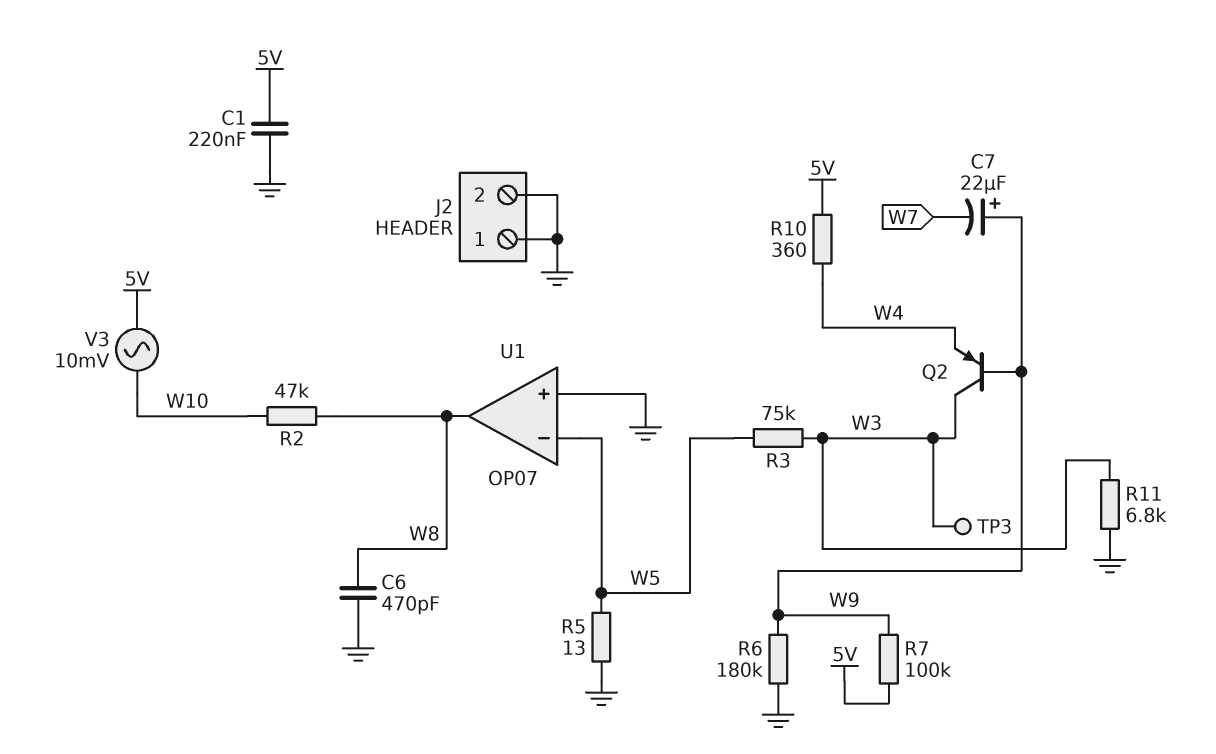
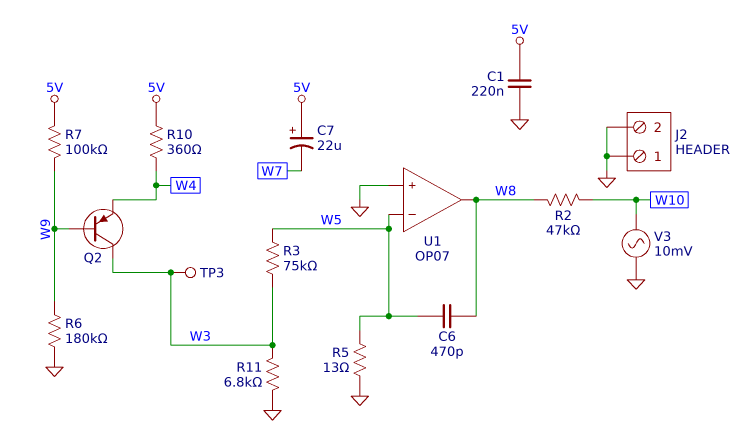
C6: 470pF (GND, W8) -> 470pF (W5, W8)
C7: 22uF (plus W9, minus W7) -> 22uF (plus 5V, minus W7)
V3: AC 10mV (5V, W10) -> AC 10mV (GND, W10)

